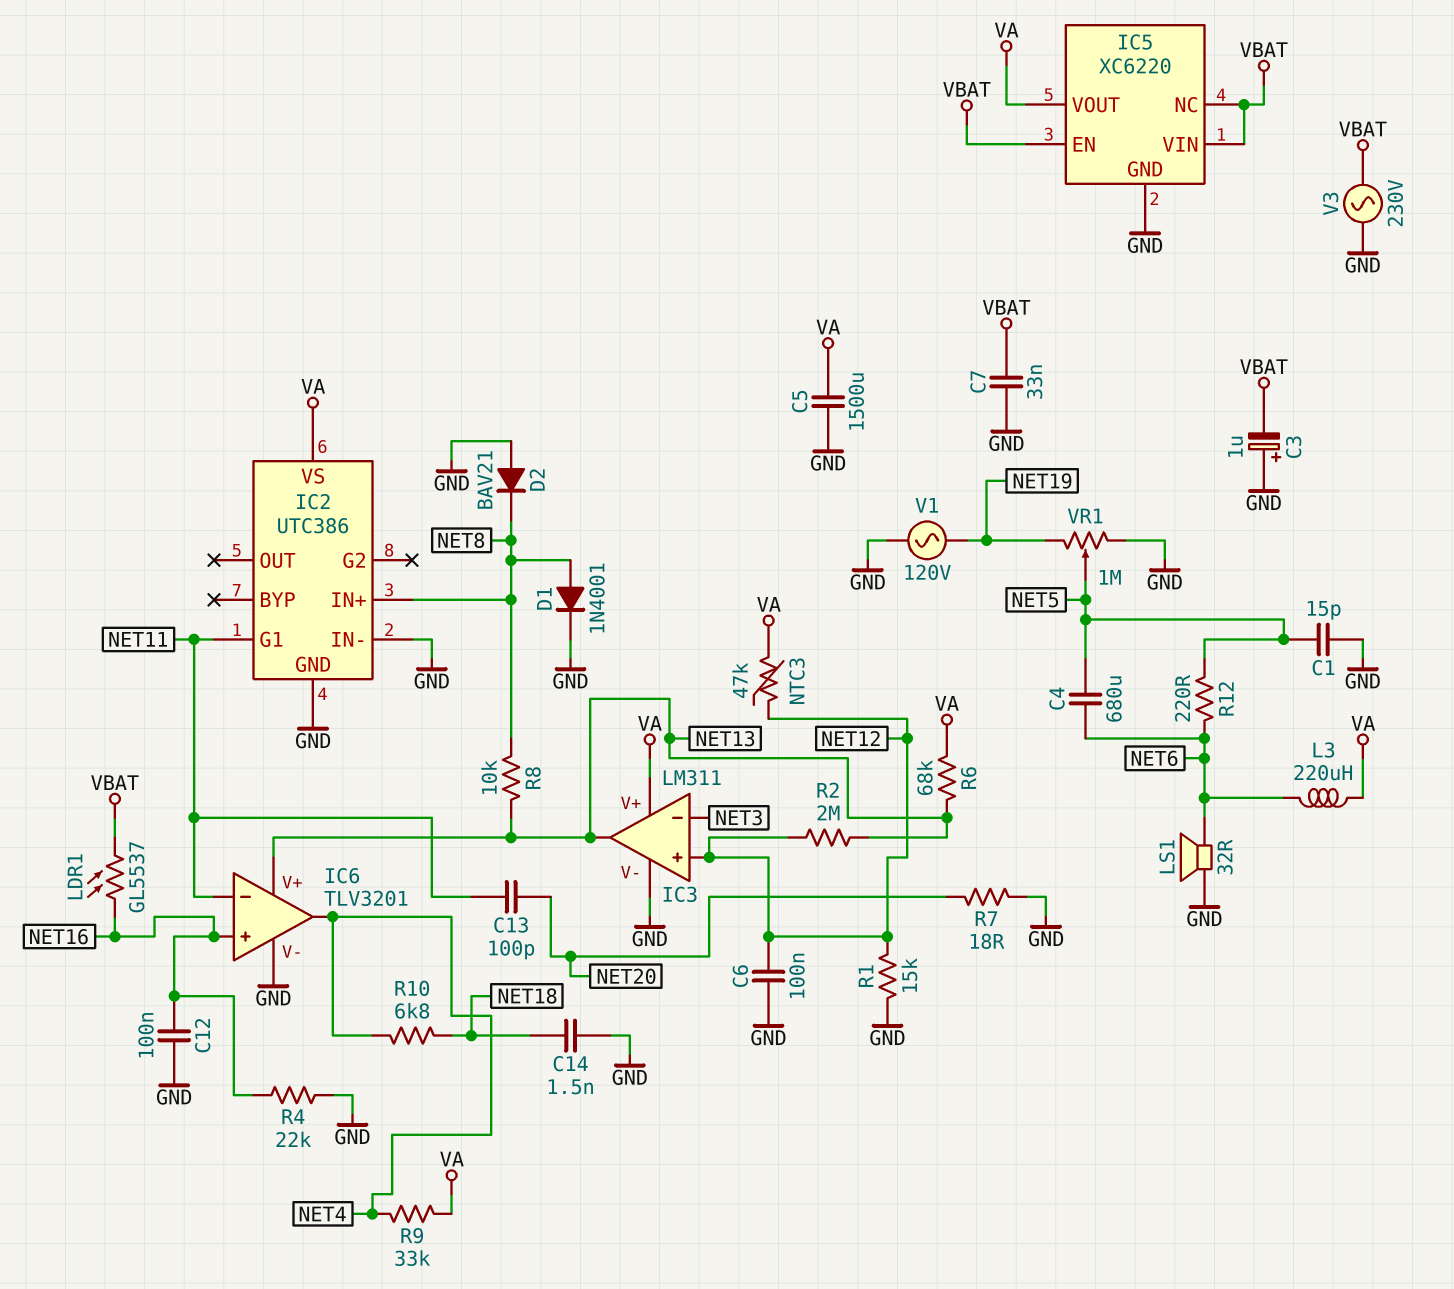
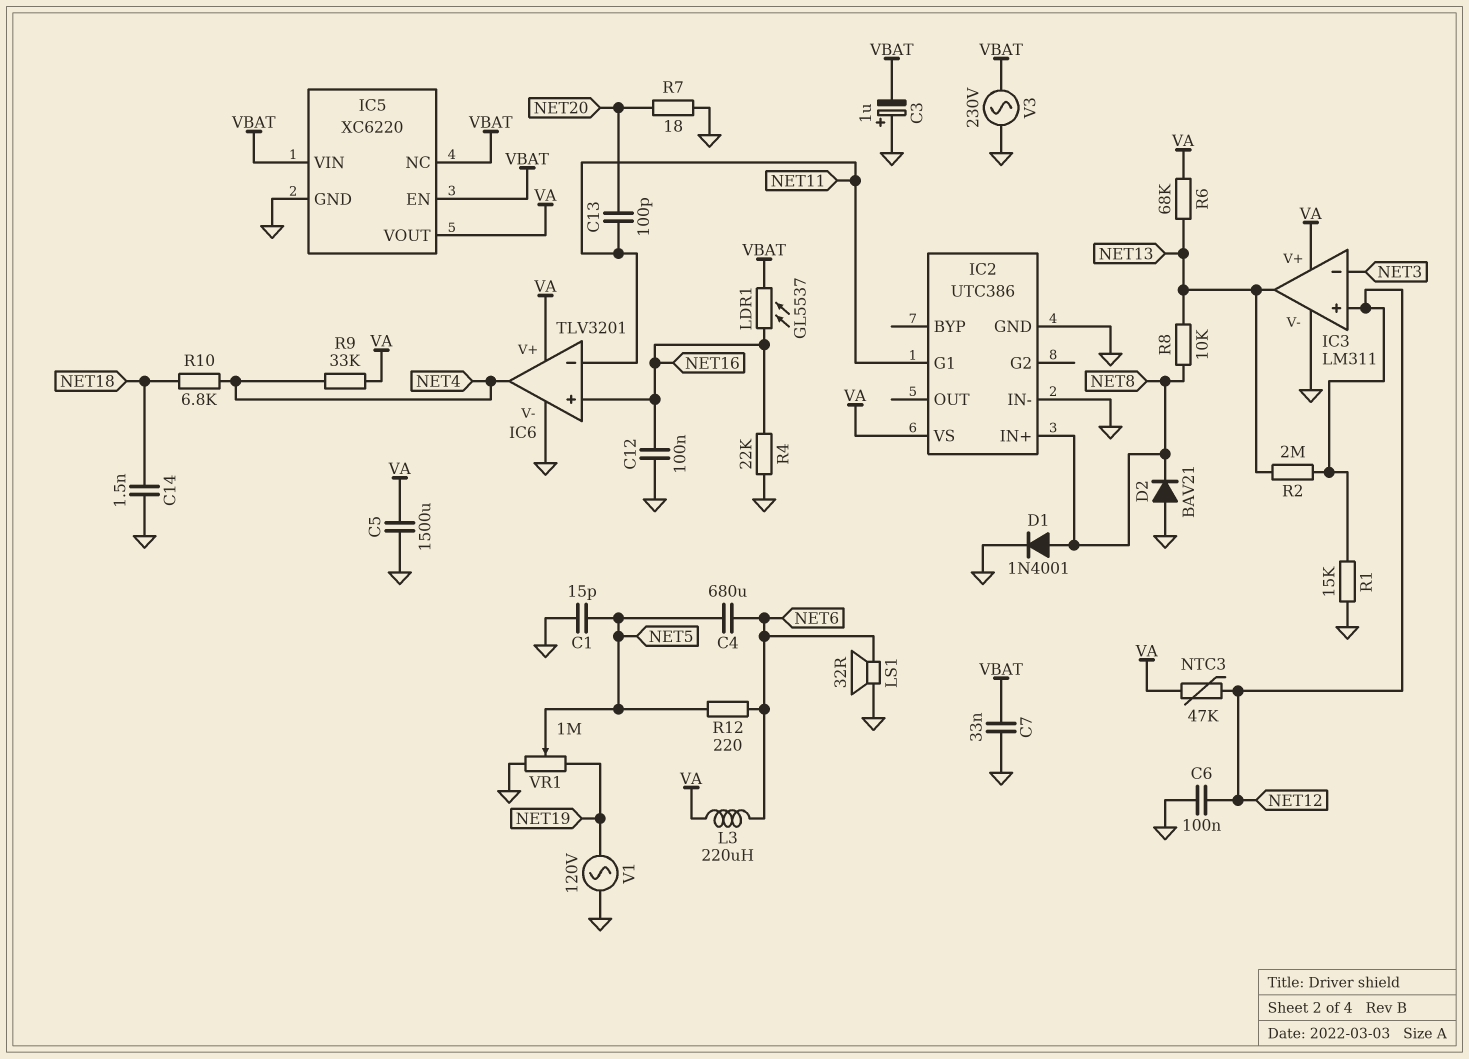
IC6 pin V+: NET13 -> VA

